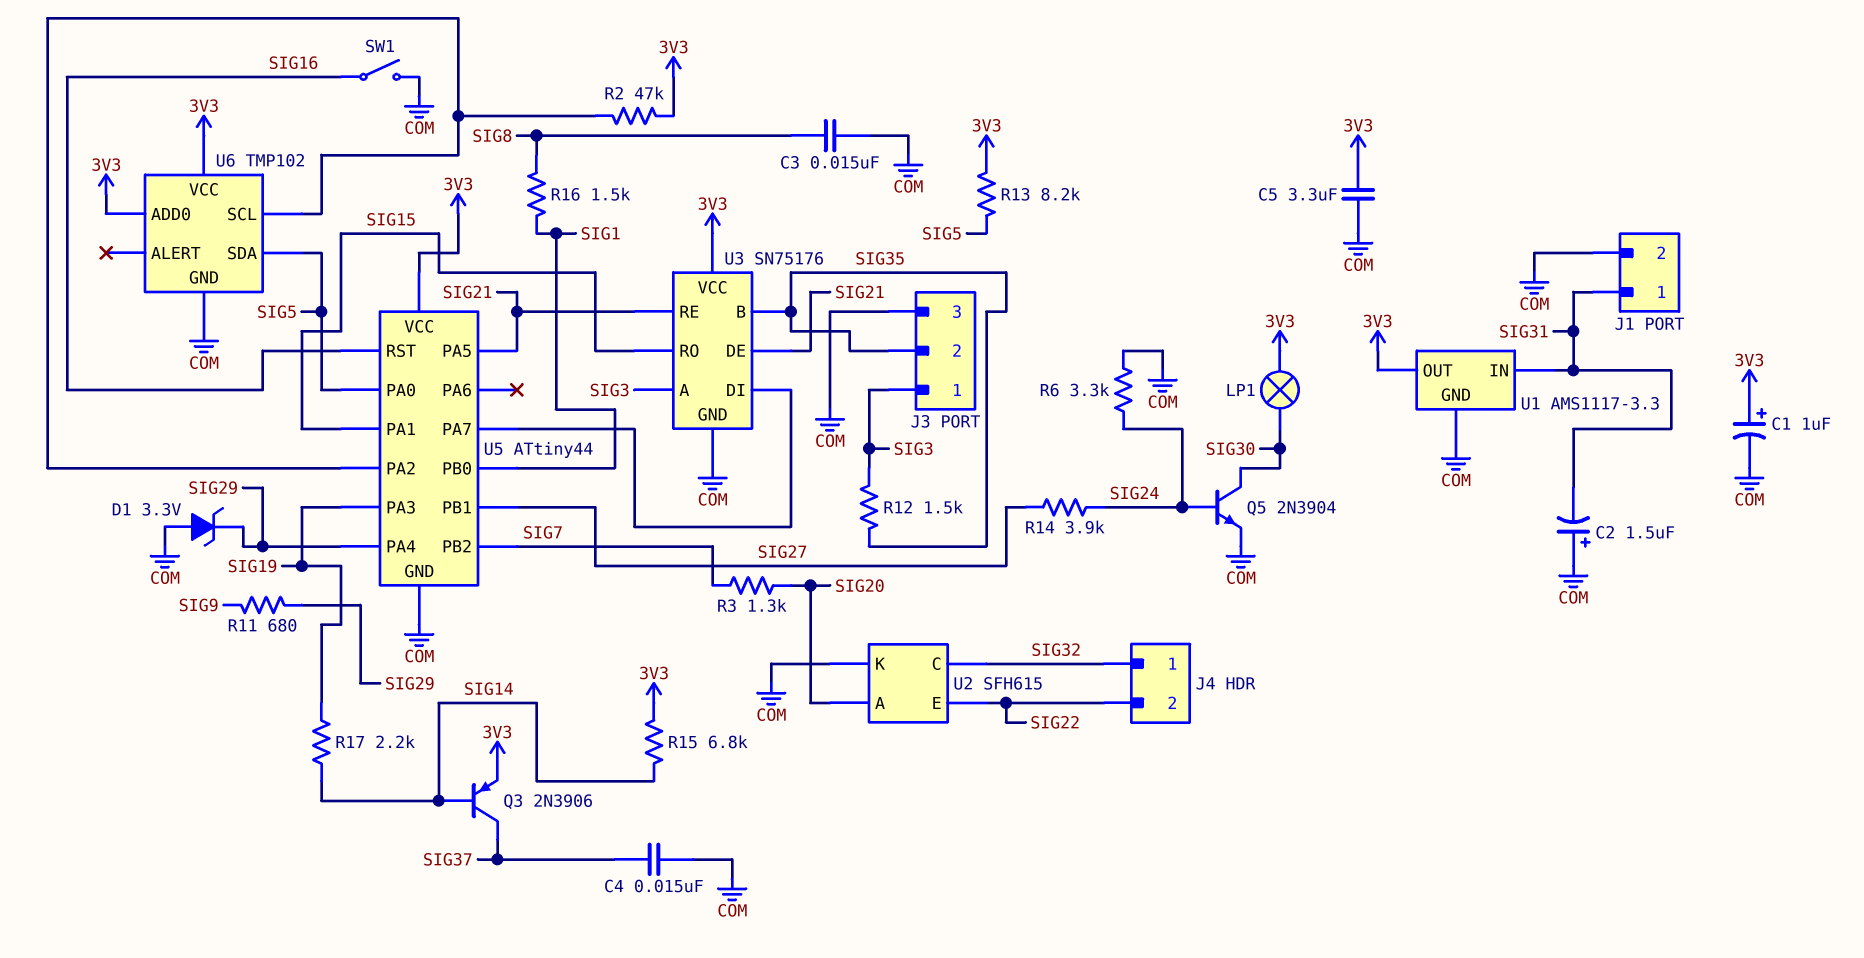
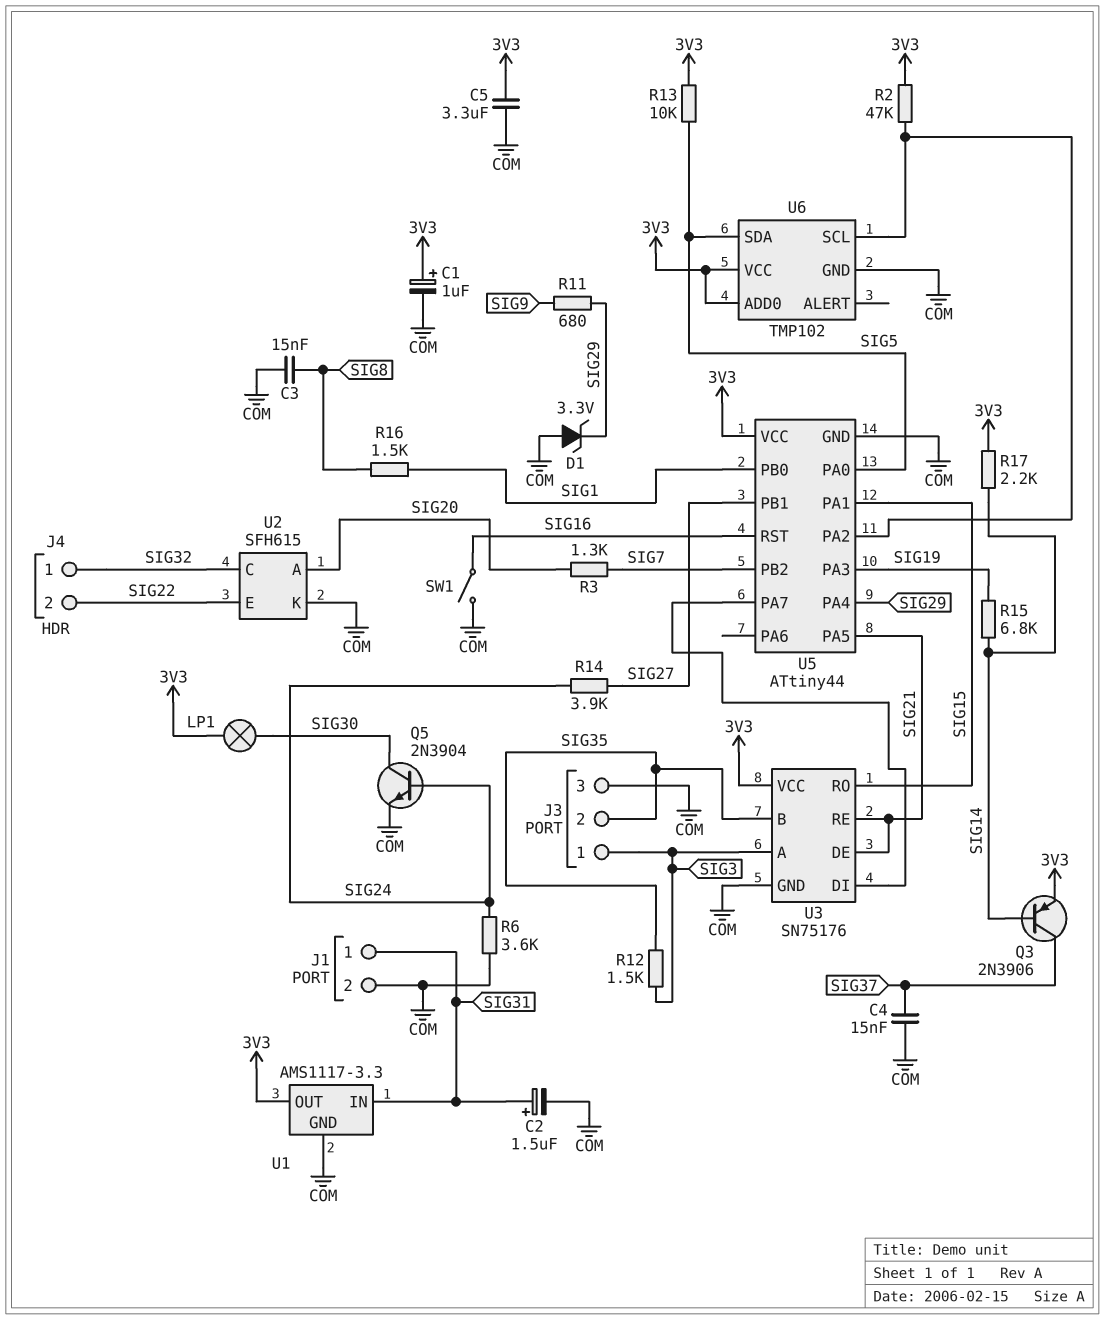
C2: 1.5uF (plus COM, minus SIG31) -> 1.5uF (plus SIG31, minus COM)
R6: 3.3k (COM, SIG24) -> 3.6k (COM, SIG24)
R13: 8.2k (3V3, SIG5) -> 10k (3V3, SIG5)
R15: 6.8k (3V3, SIG14) -> 6.8k (SIG14, SIG19)
R17: 2.2k (SIG14, SIG19) -> 2.2k (3V3, SIG14)

